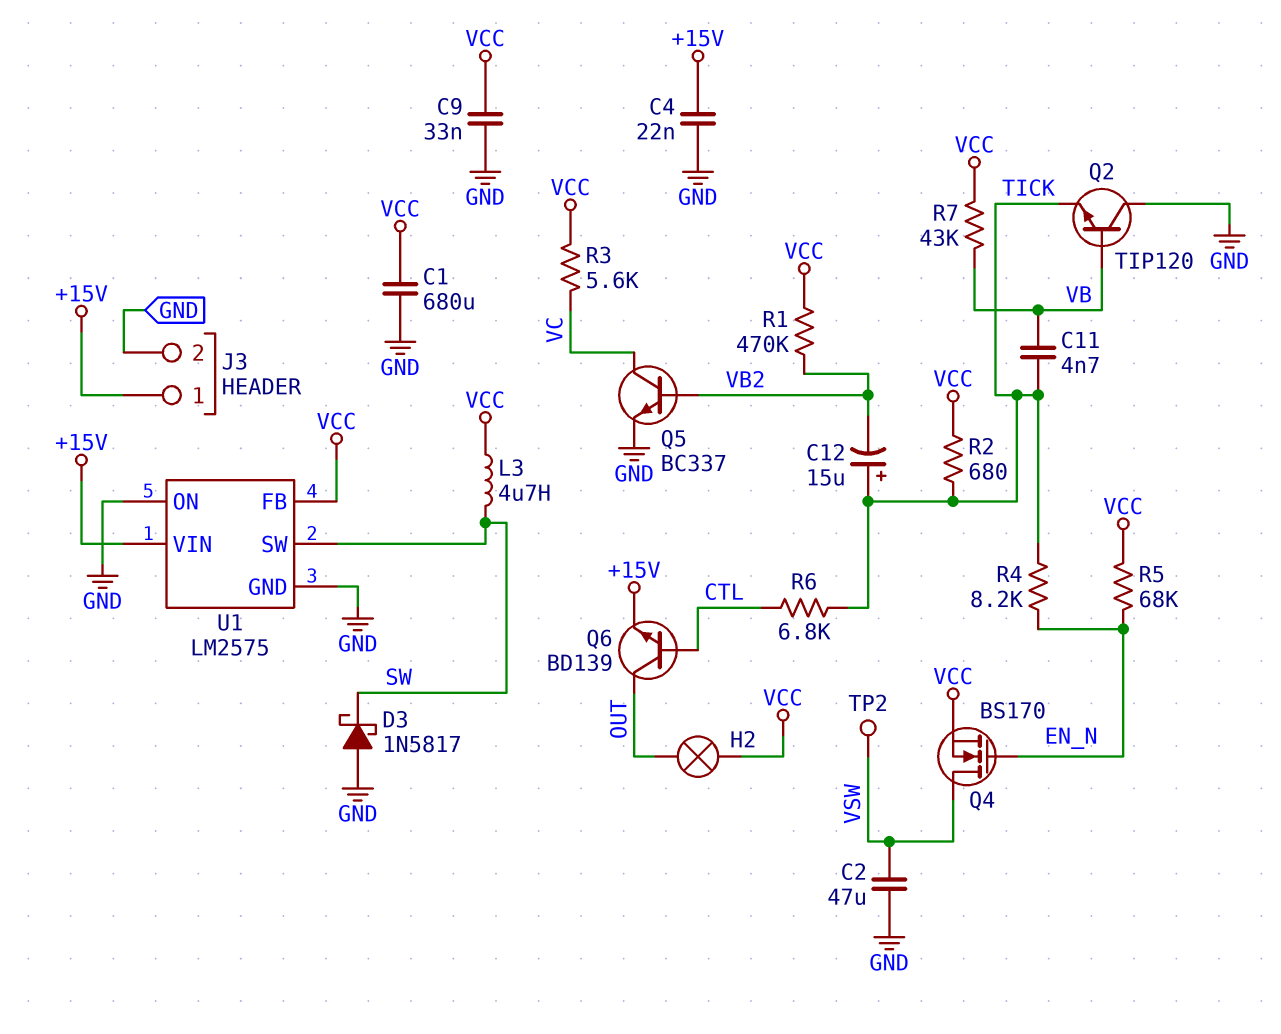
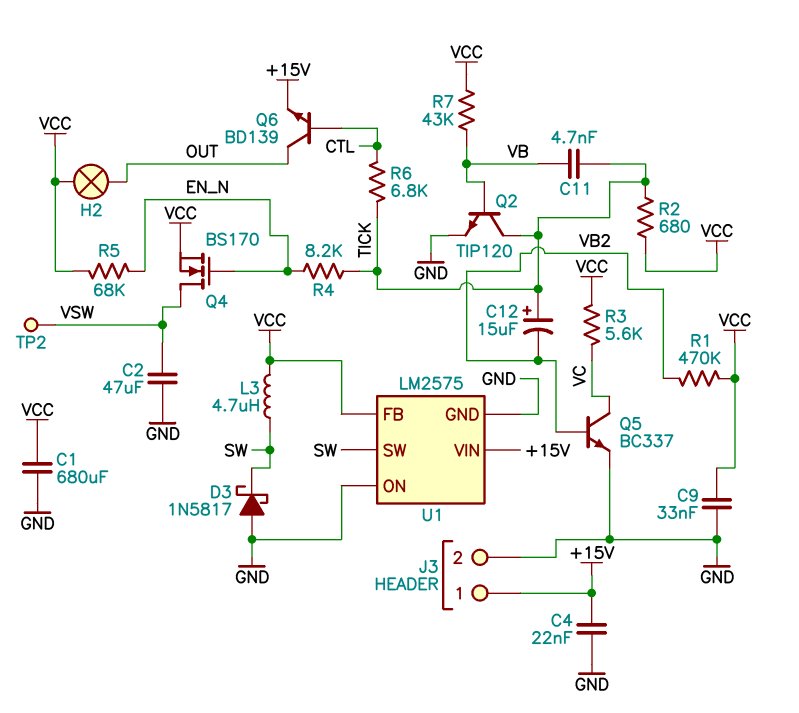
Q2: NPN TIP120 (B VB, C GND, E TICK) -> NPN TIP120 (B VB, C TICK, E GND)

